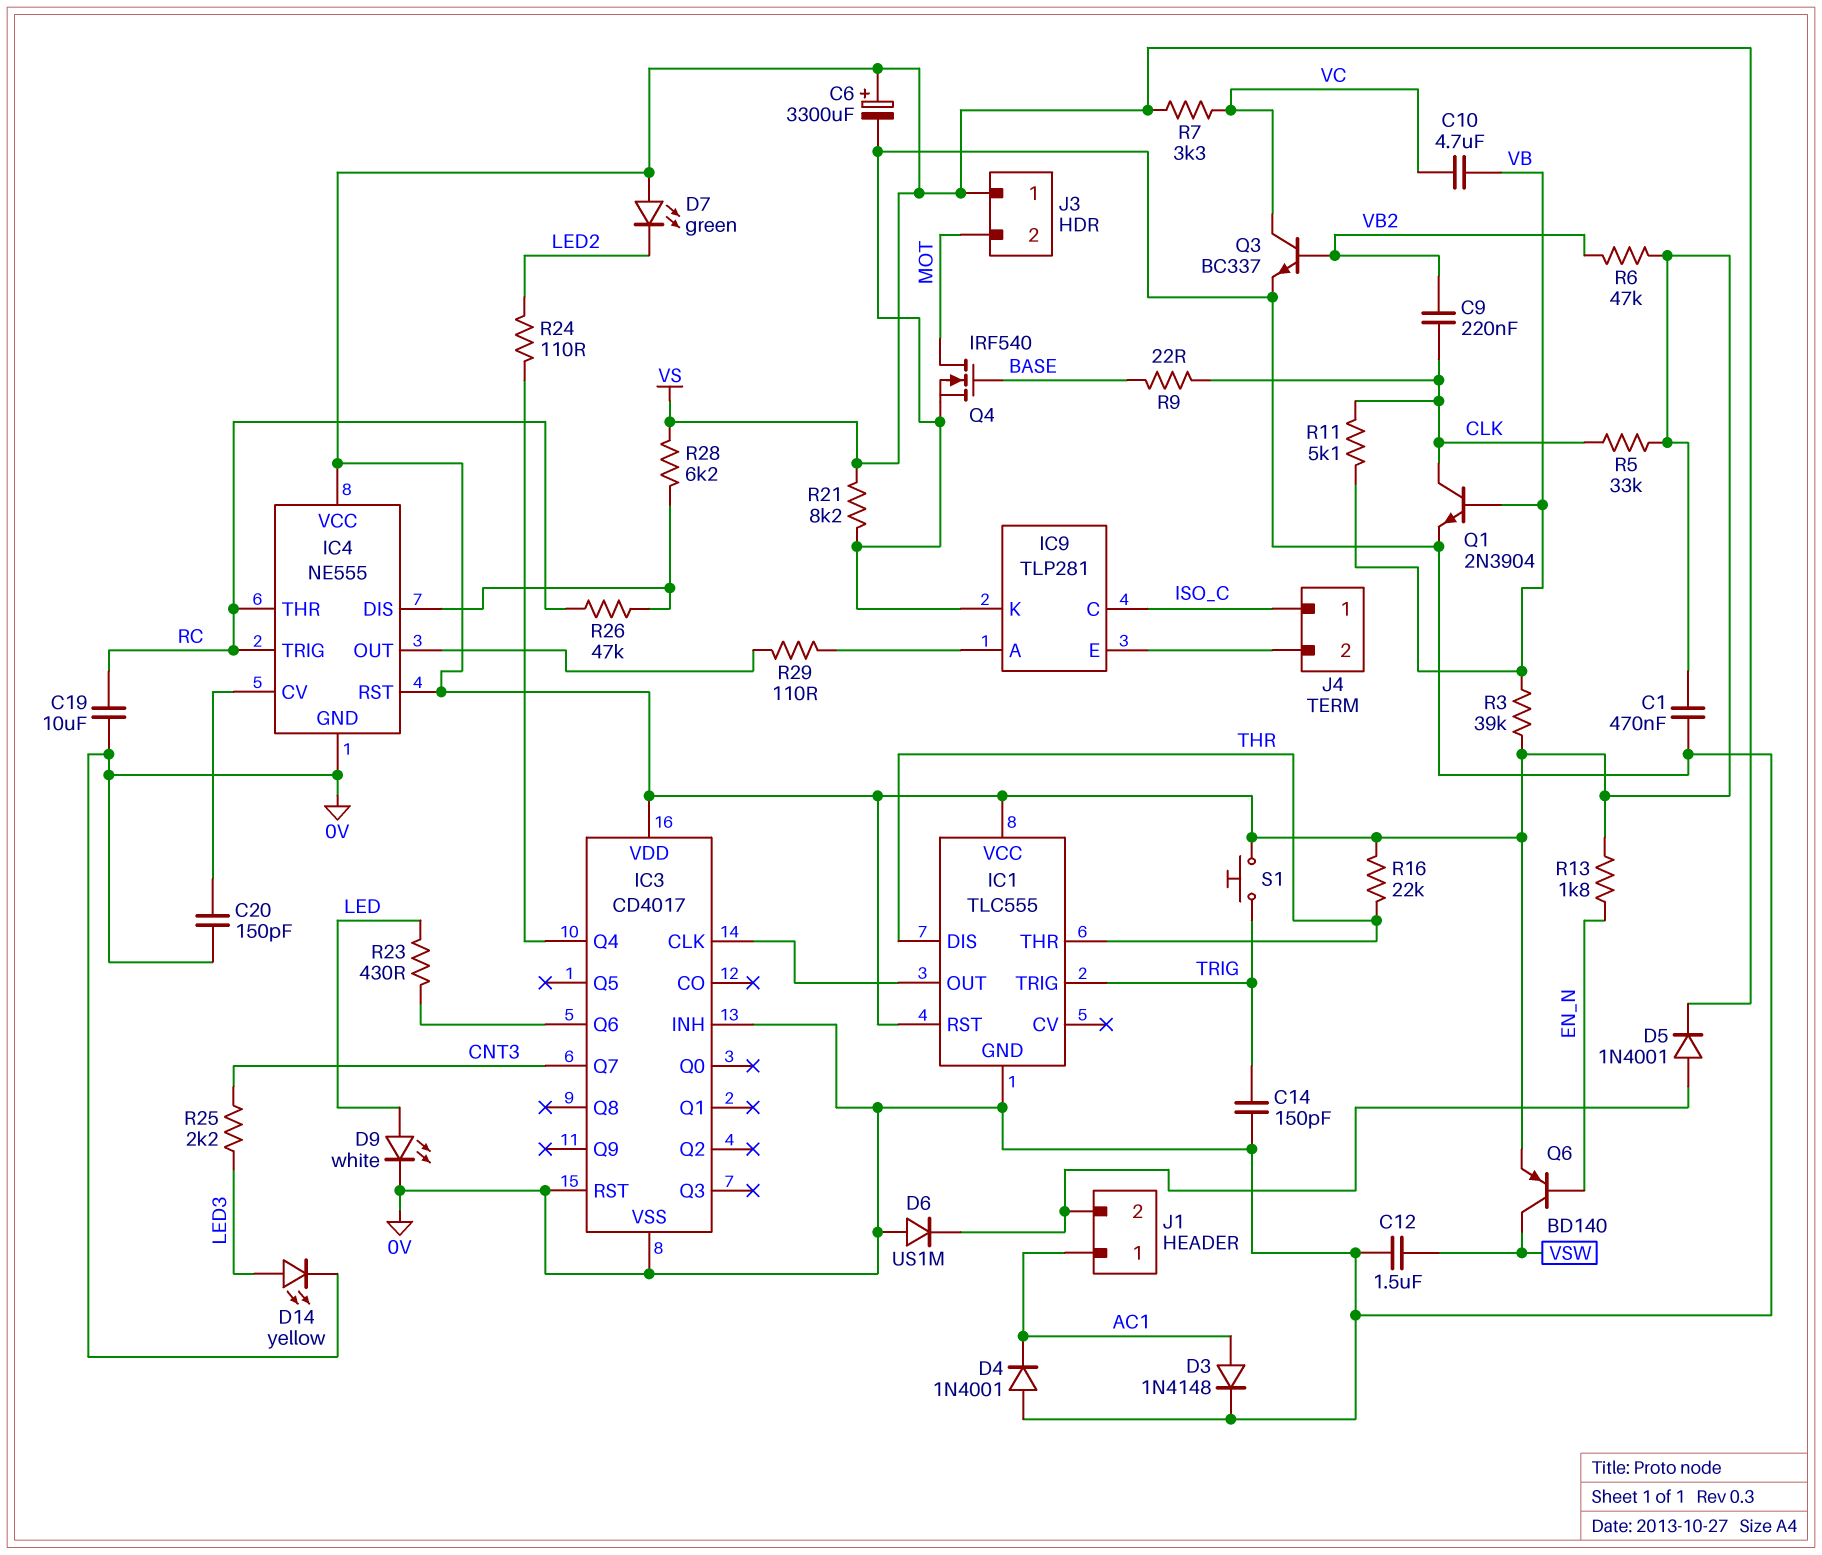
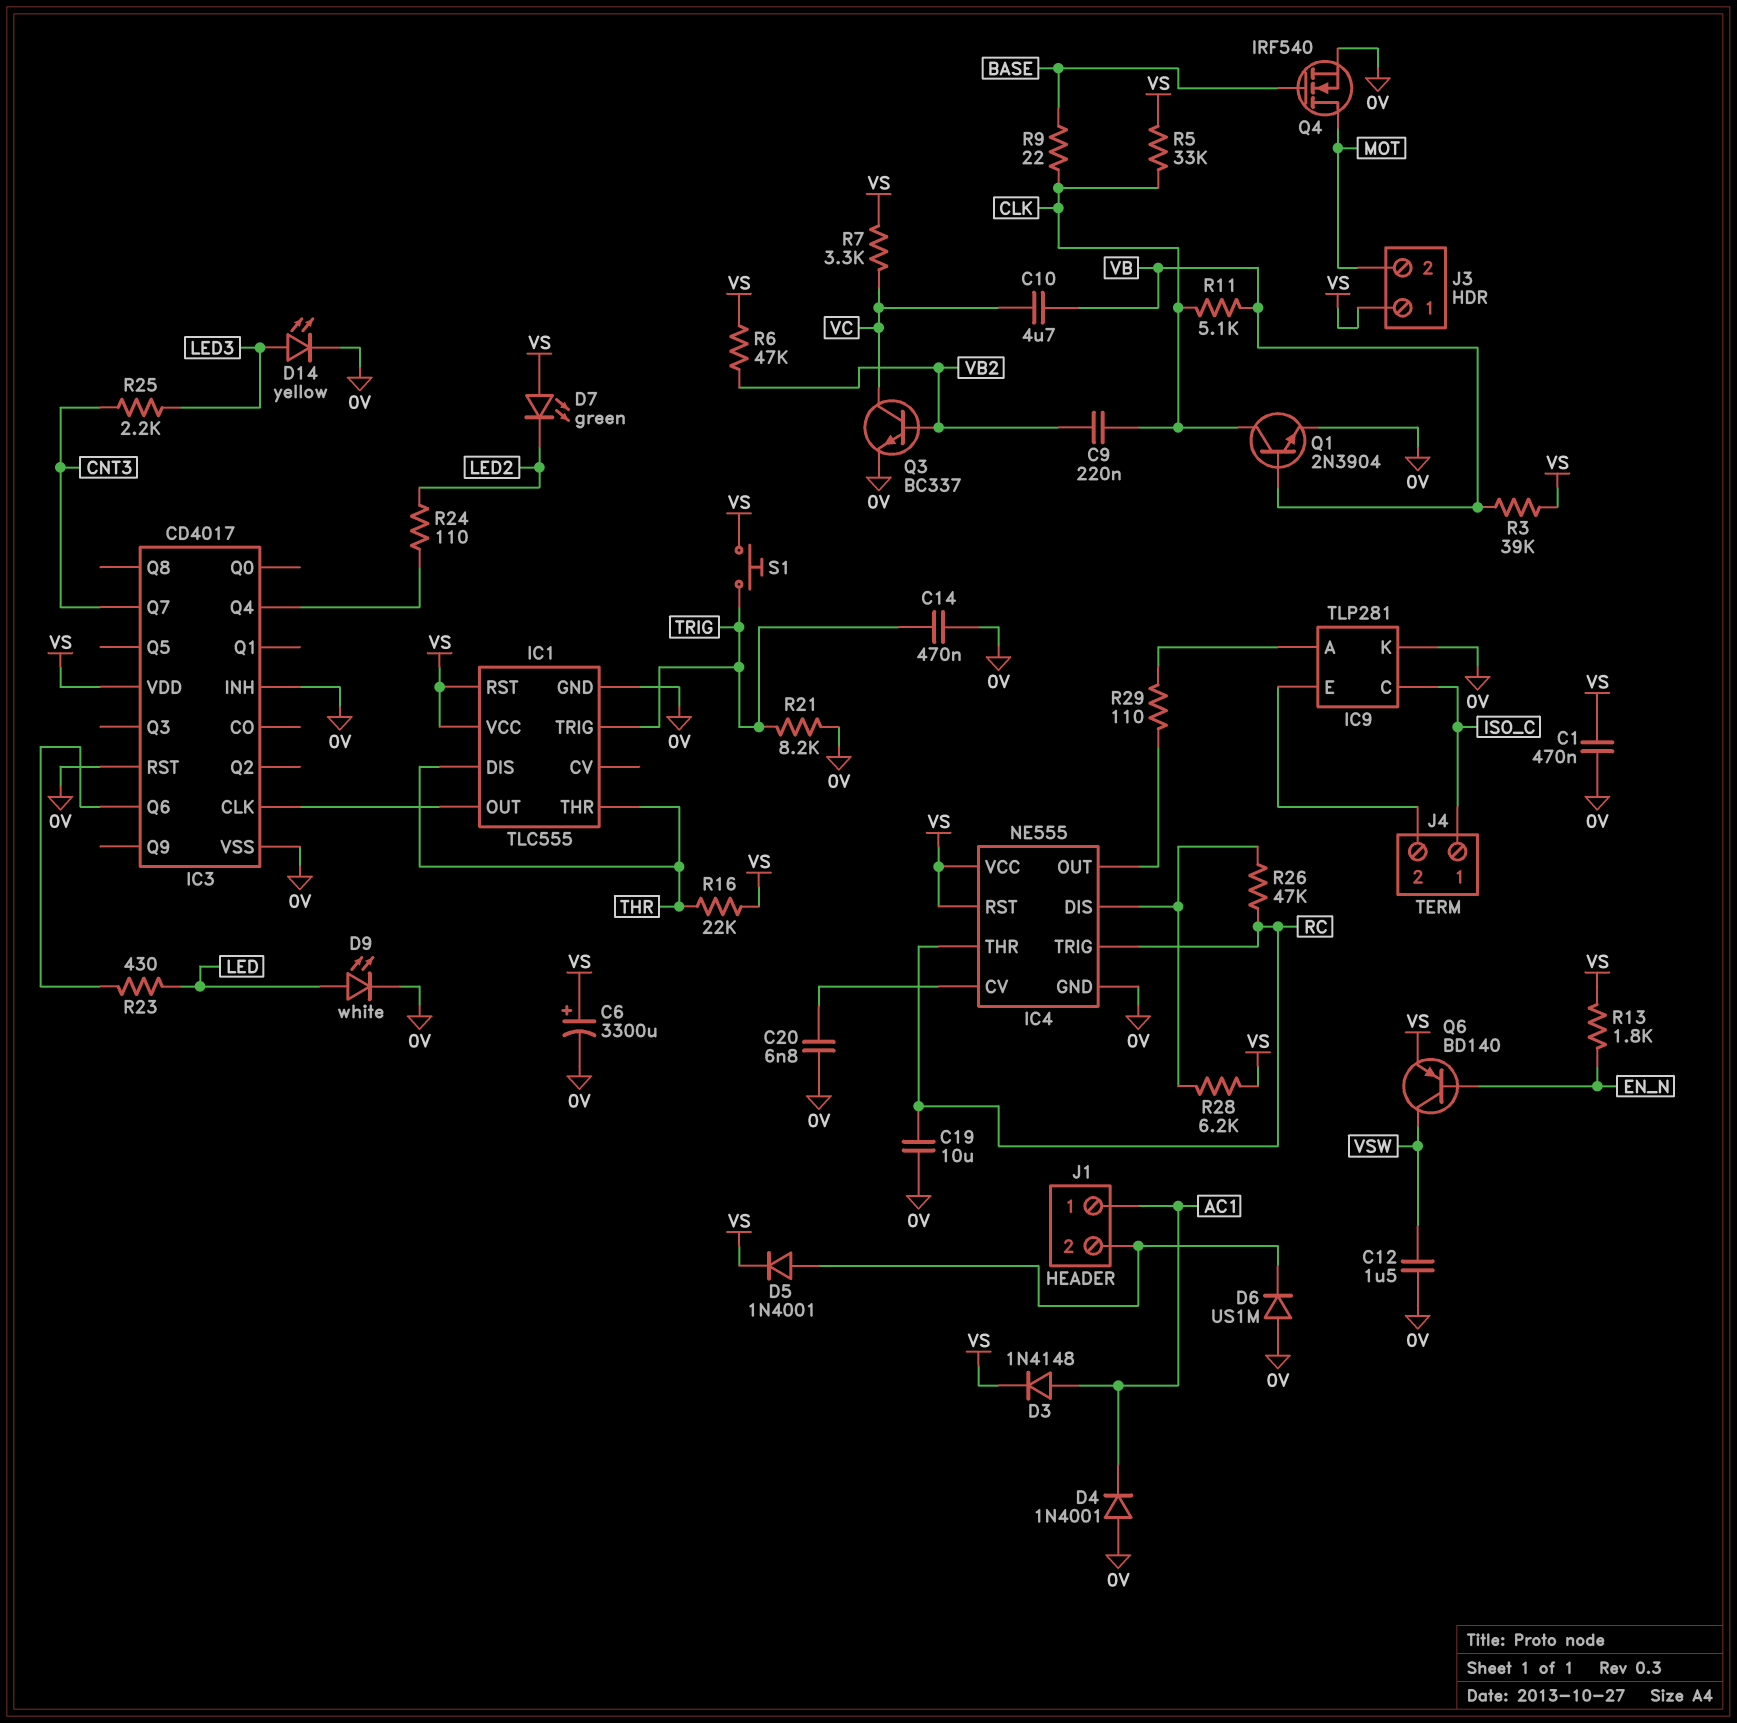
C14: 150pF (0V, TRIG) -> 470nF (0V, TRIG)
C20: 150pF (0V, IC4/CV) -> 6.8nF (0V, IC4/CV)
D3: diode 1N4148 (A AC1, K 0V) -> diode 1N4148 (A AC1, K VS)
R21: 8.2k (0V, VS) -> 8.2k (0V, TRIG)

